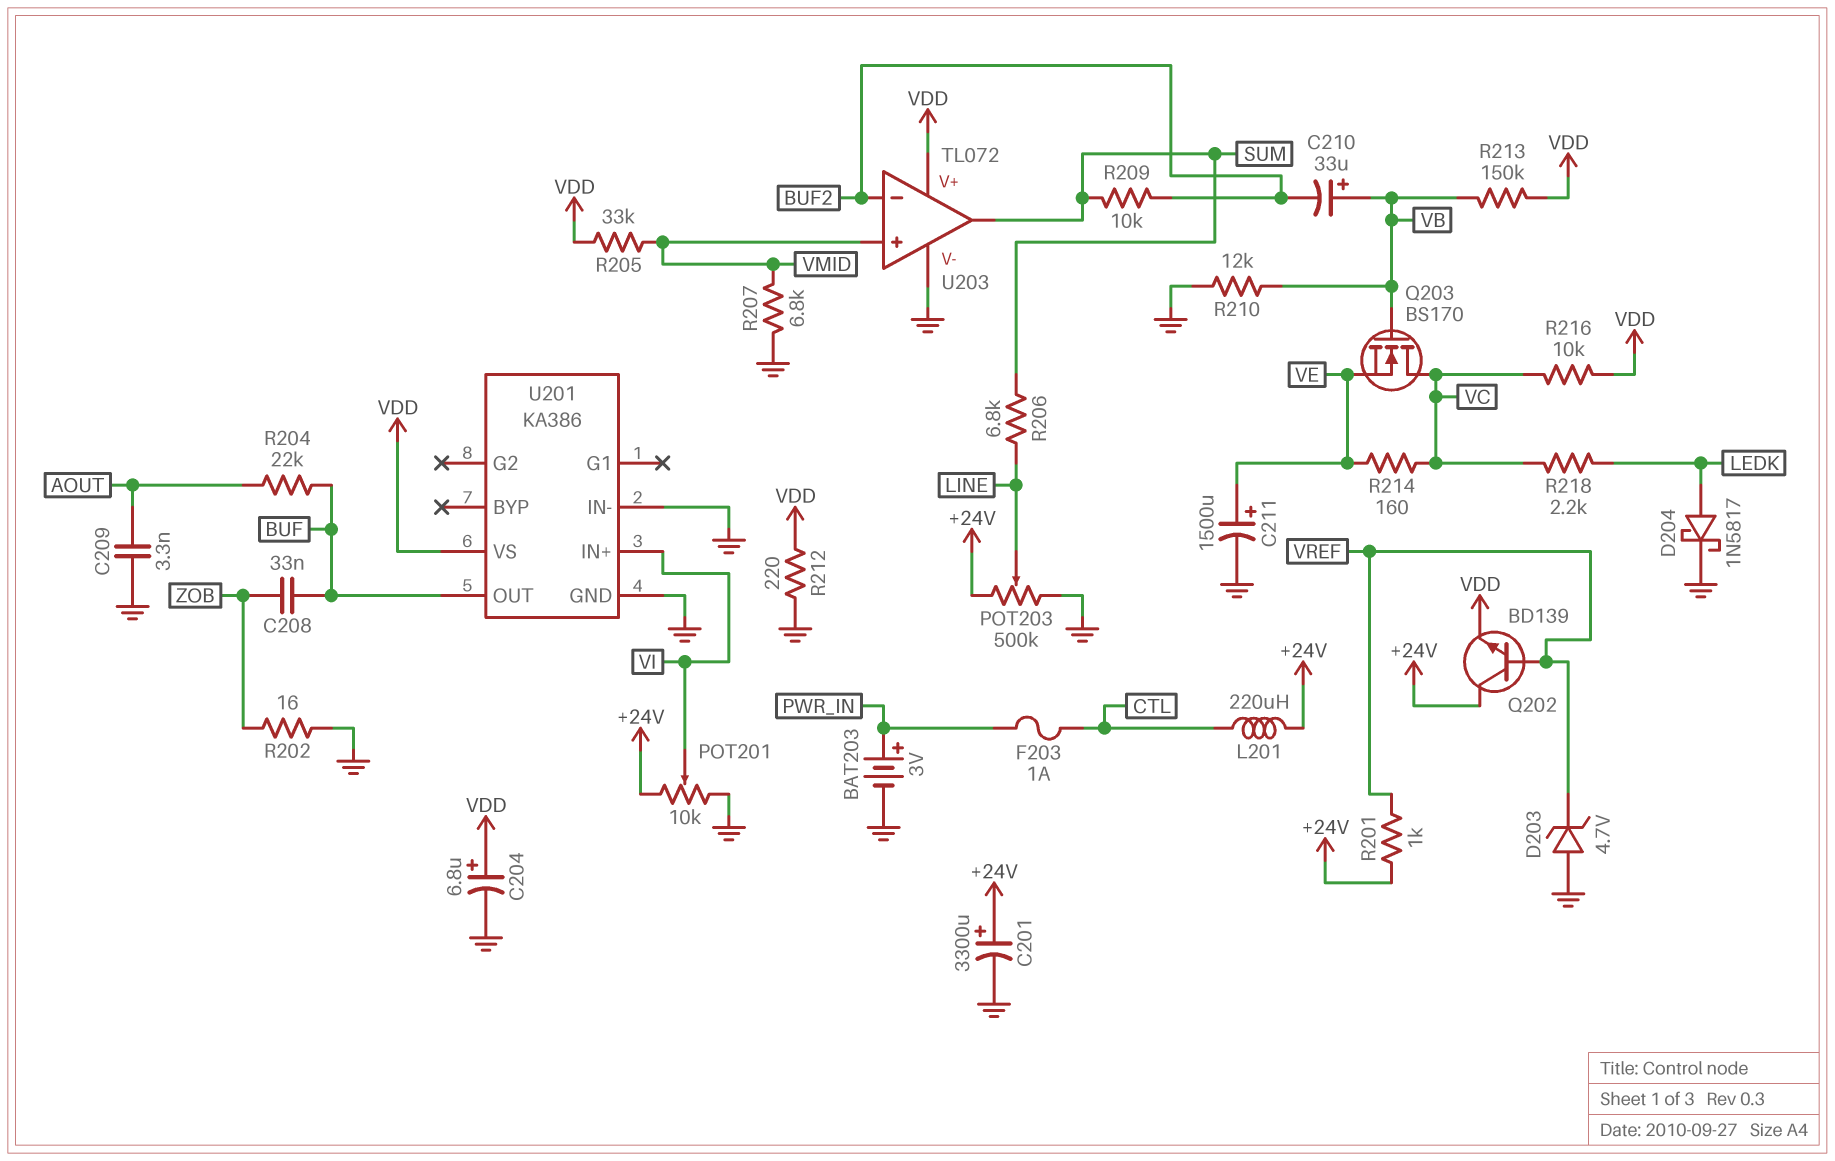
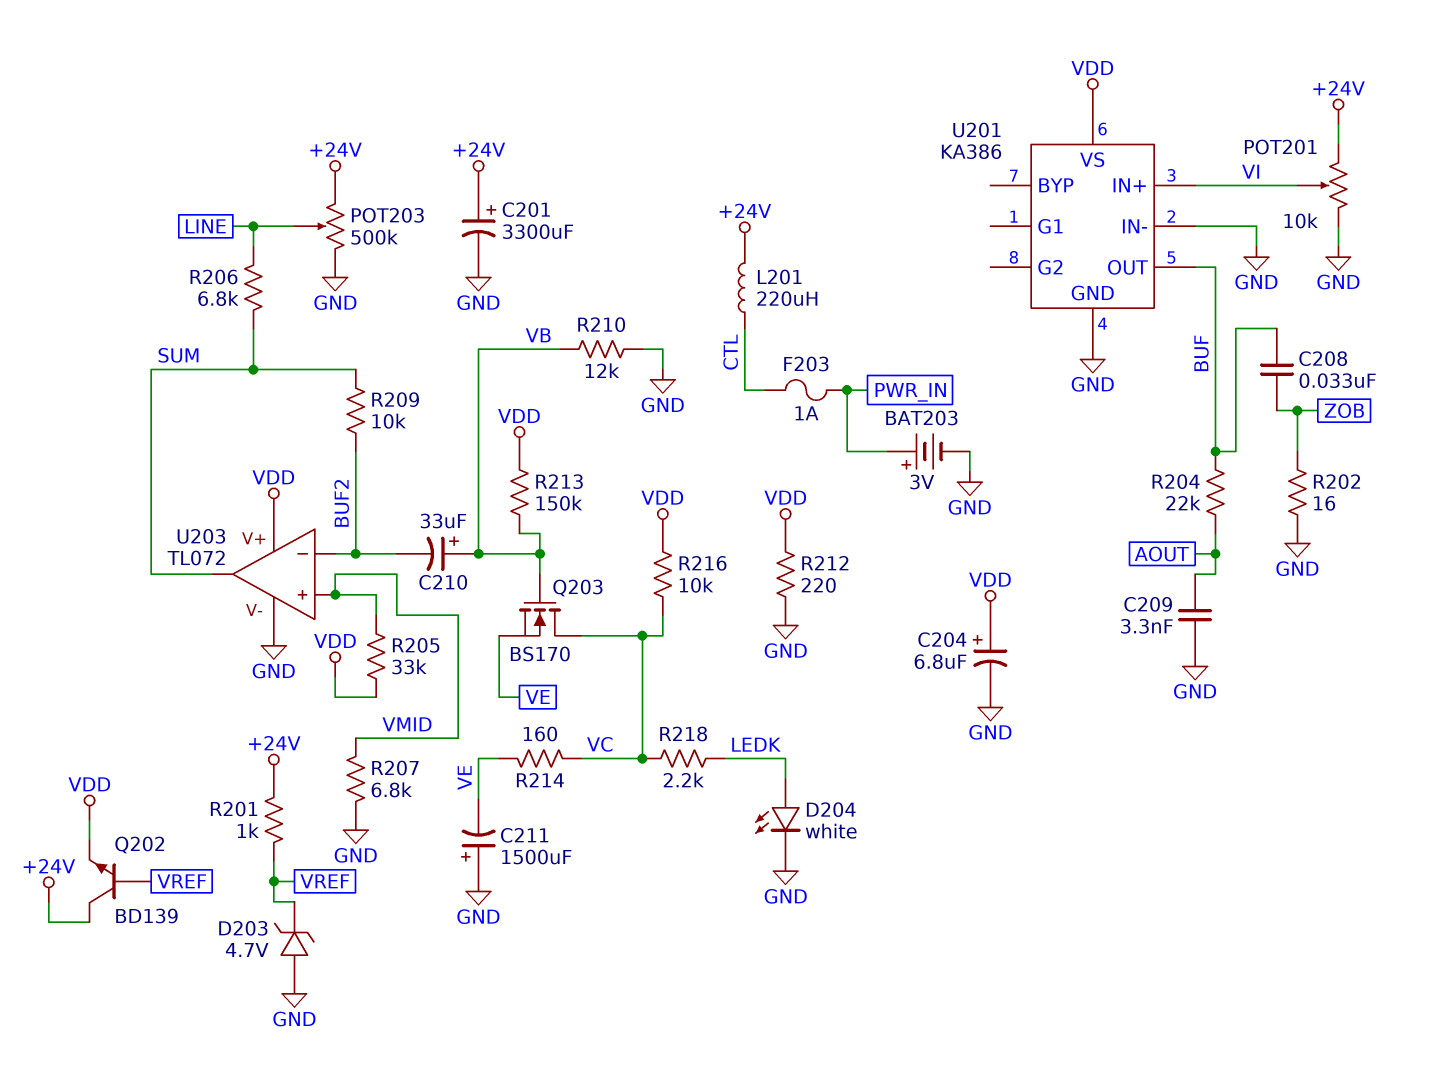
C211: 1500uF (plus VE, minus GND) -> 1500uF (plus GND, minus VE)
D204: schottky 1N5817 (A LEDK, K GND) -> LED white (A LEDK, K GND)

